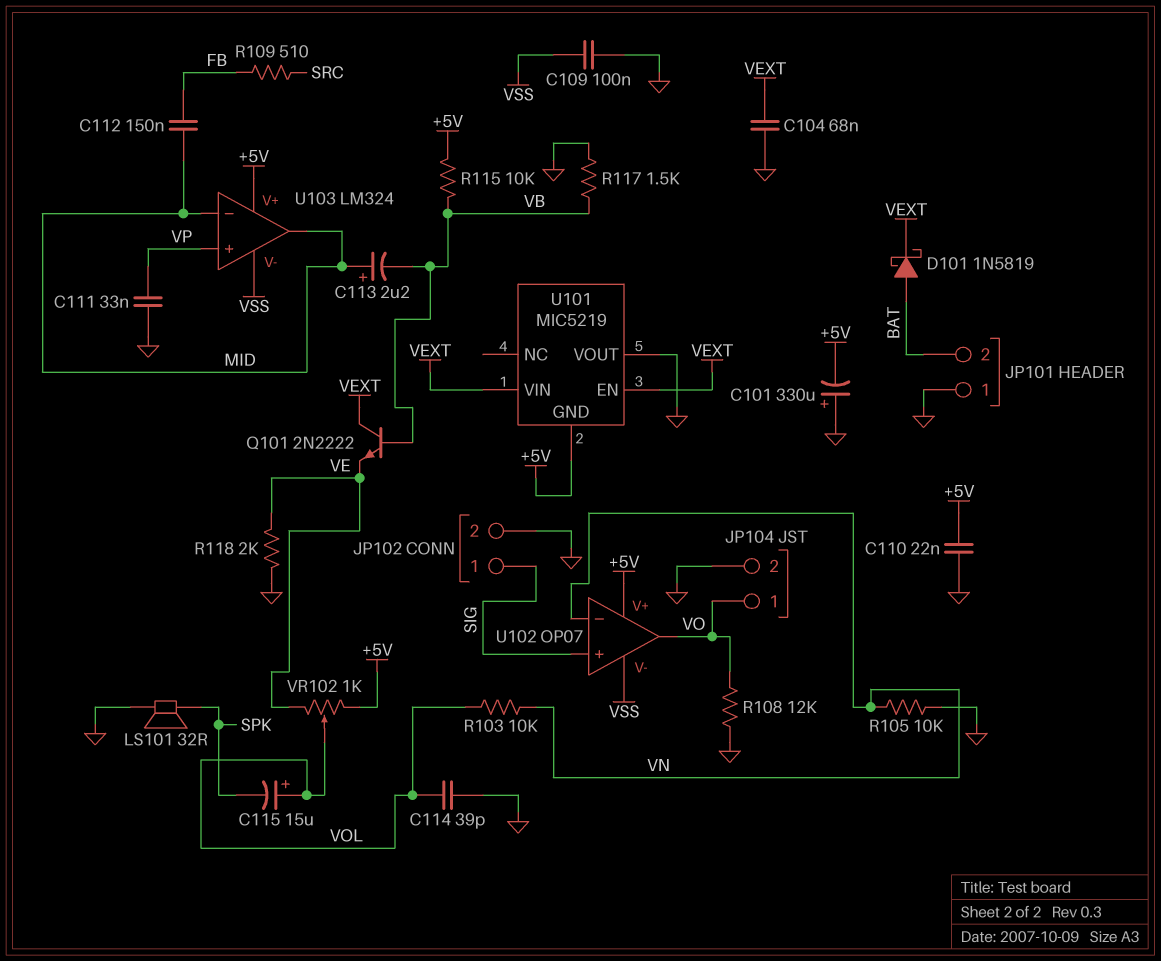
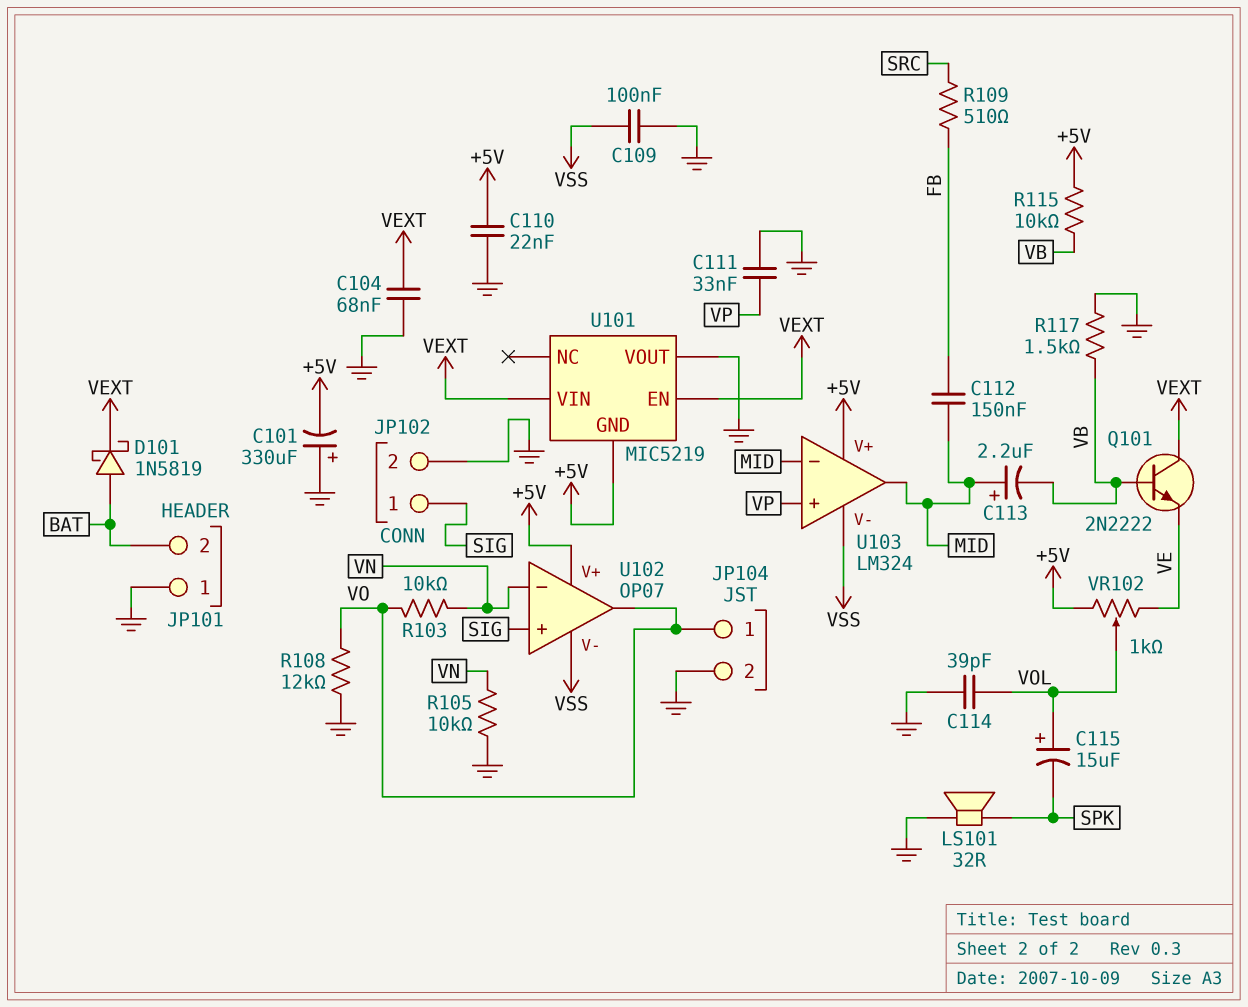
R103: 10k (VN, VOL) -> 10k (VN, VO)
R118: 2k (GND, VE) -> none

